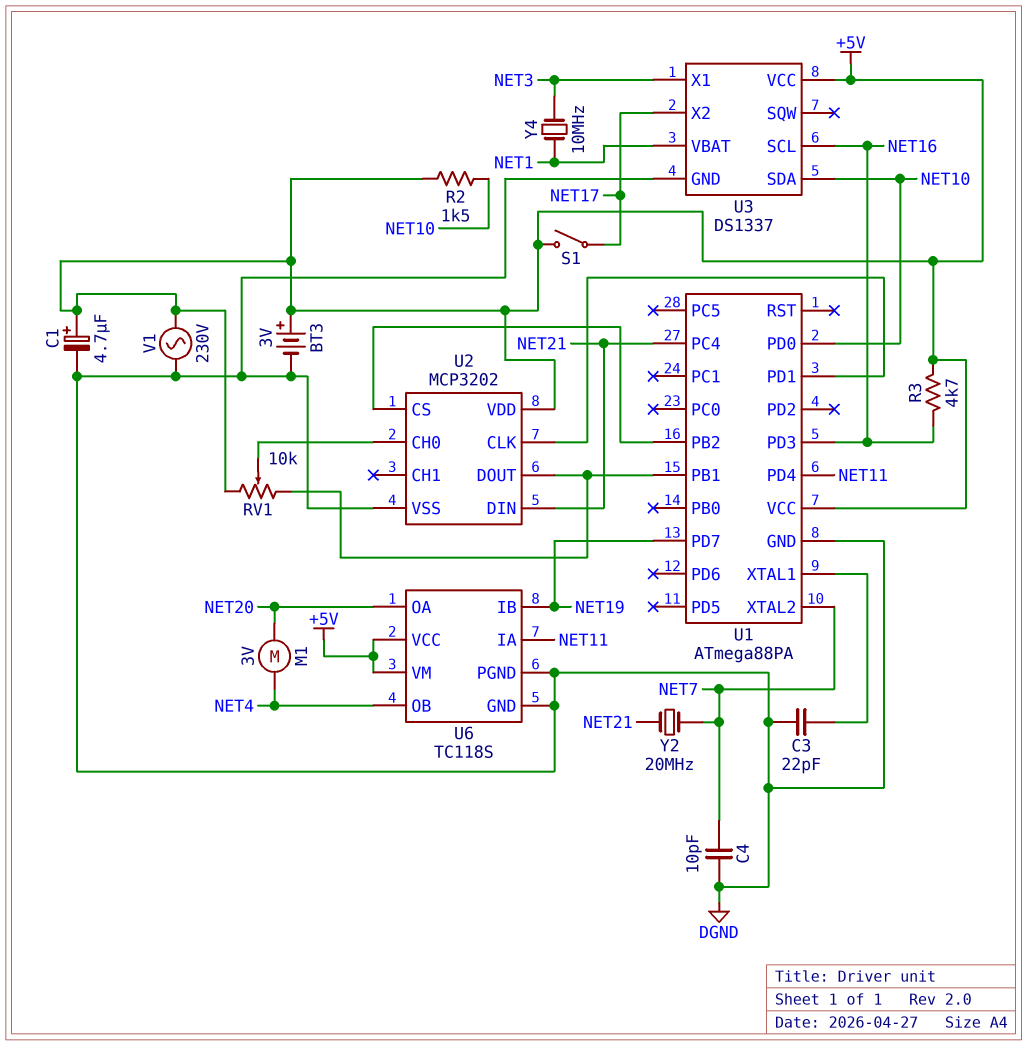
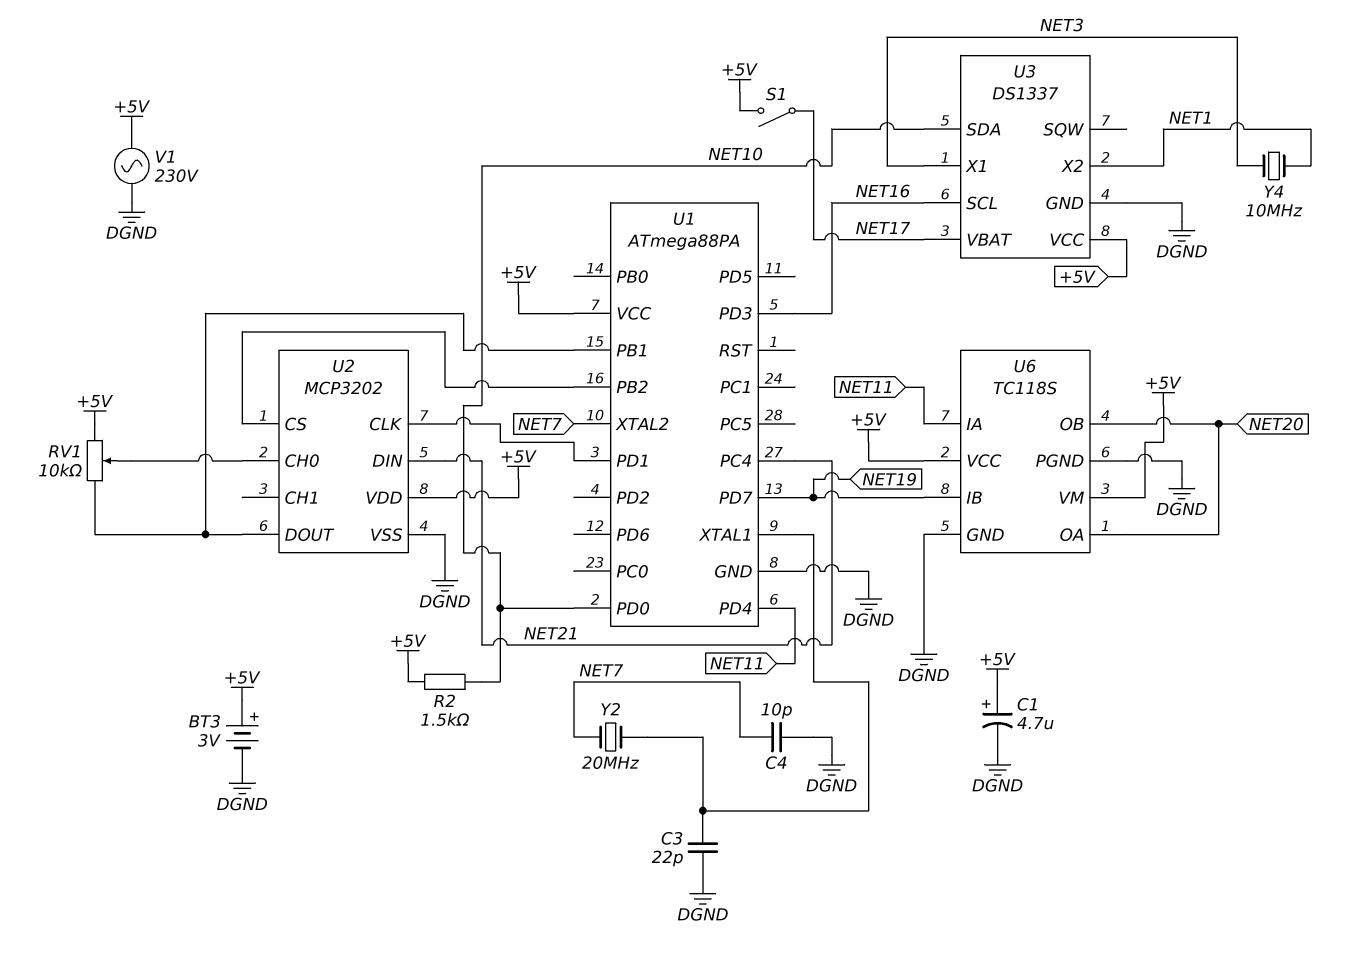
M1: motor 3V (NET4, NET20) -> none
R3: 4.7k (+5V, NET16) -> none
U3 pin VBAT: NET1 -> NET17
U3 pin X2: NET17 -> NET1
U6 pin OB: NET4 -> NET20
Y2: 20MHz (NET7, NET21) -> 20MHz (NET7, U1/XTAL1)

